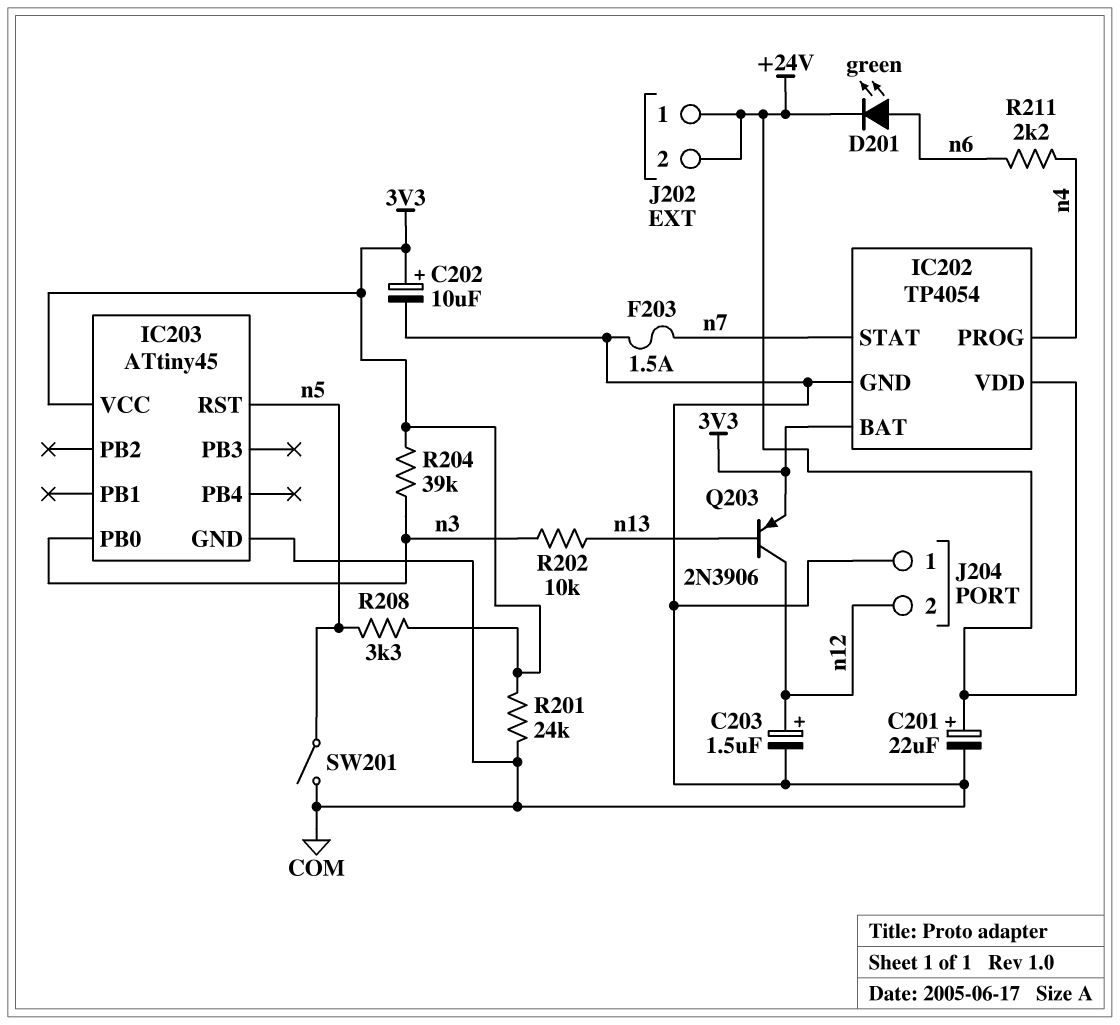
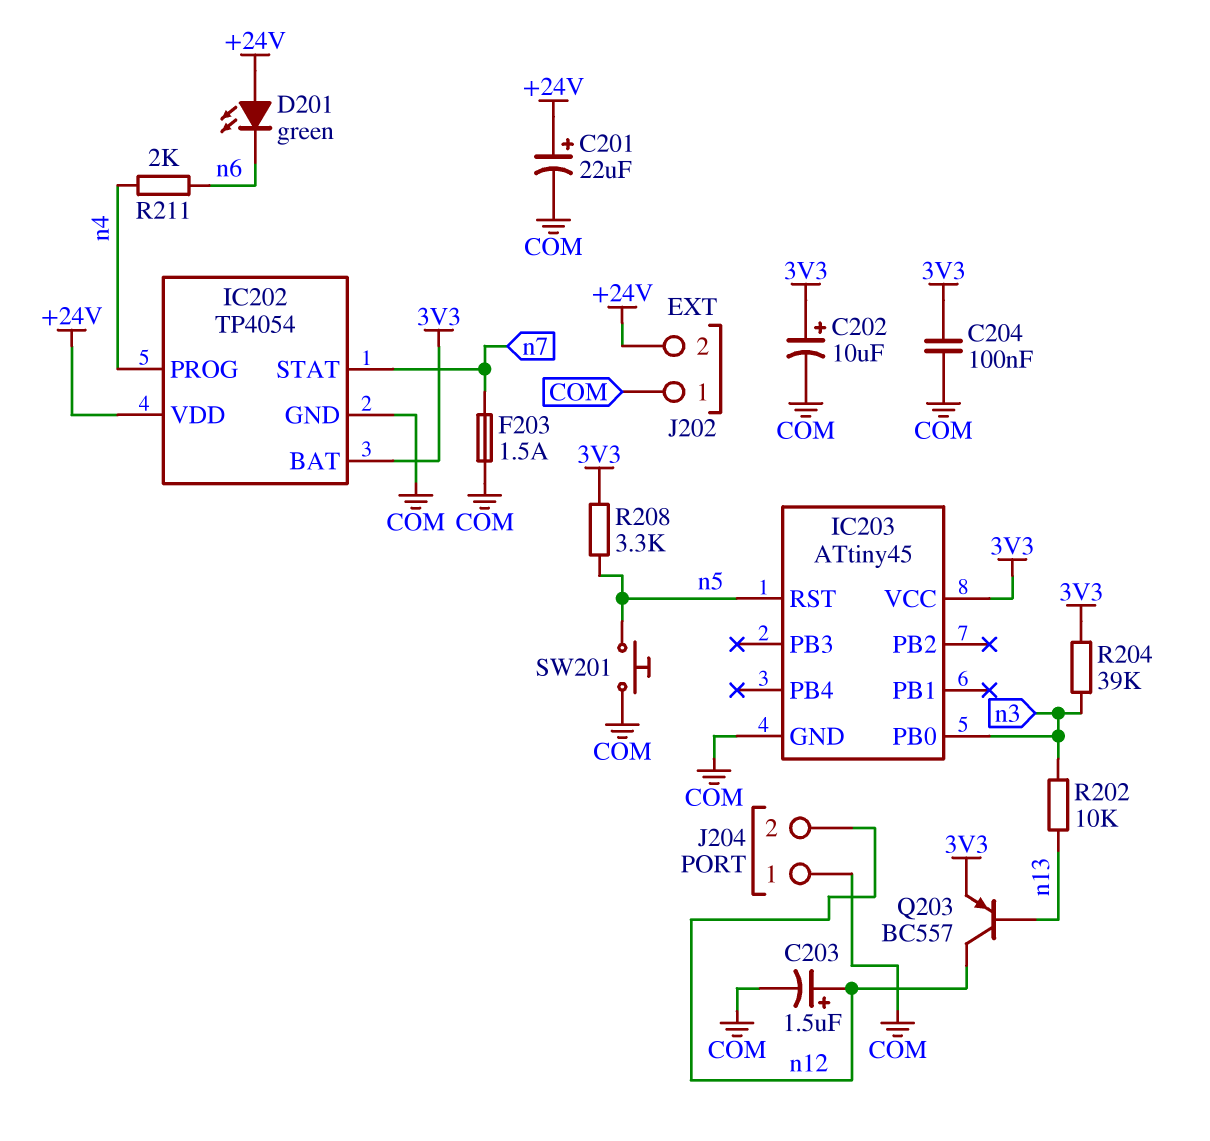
C204: none -> 100nF (3V3, COM)
D201: LED green (A n6, K +24V) -> LED green (A +24V, K n6)
J202 pin 1: +24V -> COM
Q203: PNP 2N3906 (B n13, C n12, E 3V3) -> PNP BC557 (B n13, C n12, E 3V3)
R201: 24k (3V3, COM) -> none
R211: 2.2k (n4, n6) -> 2k (n4, n6)
SW201: switch (COM, n5) -> button (COM, n5)

